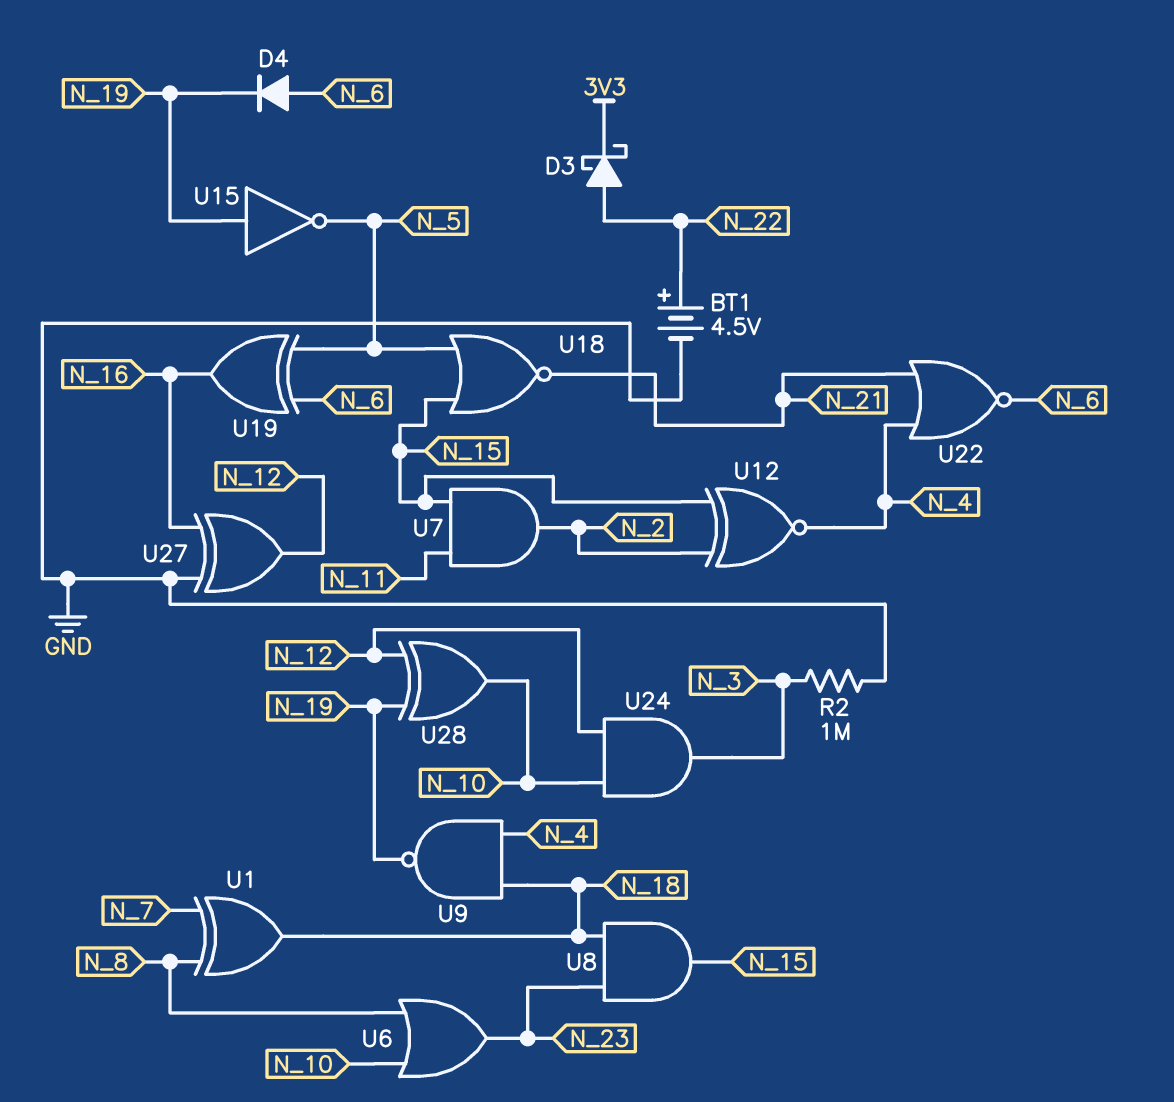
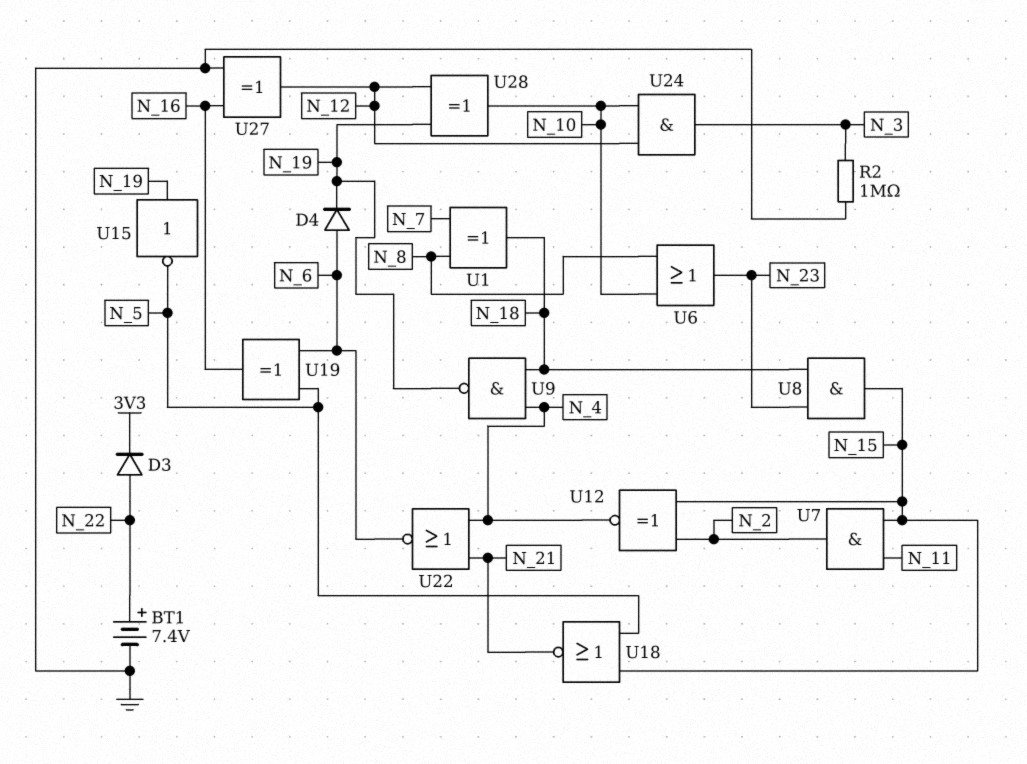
BT1: 4.5V (plus N_22, minus GND) -> 7.4V (plus N_22, minus GND)
D3: schottky (A N_22, K 3V3) -> diode (A N_22, K 3V3)

